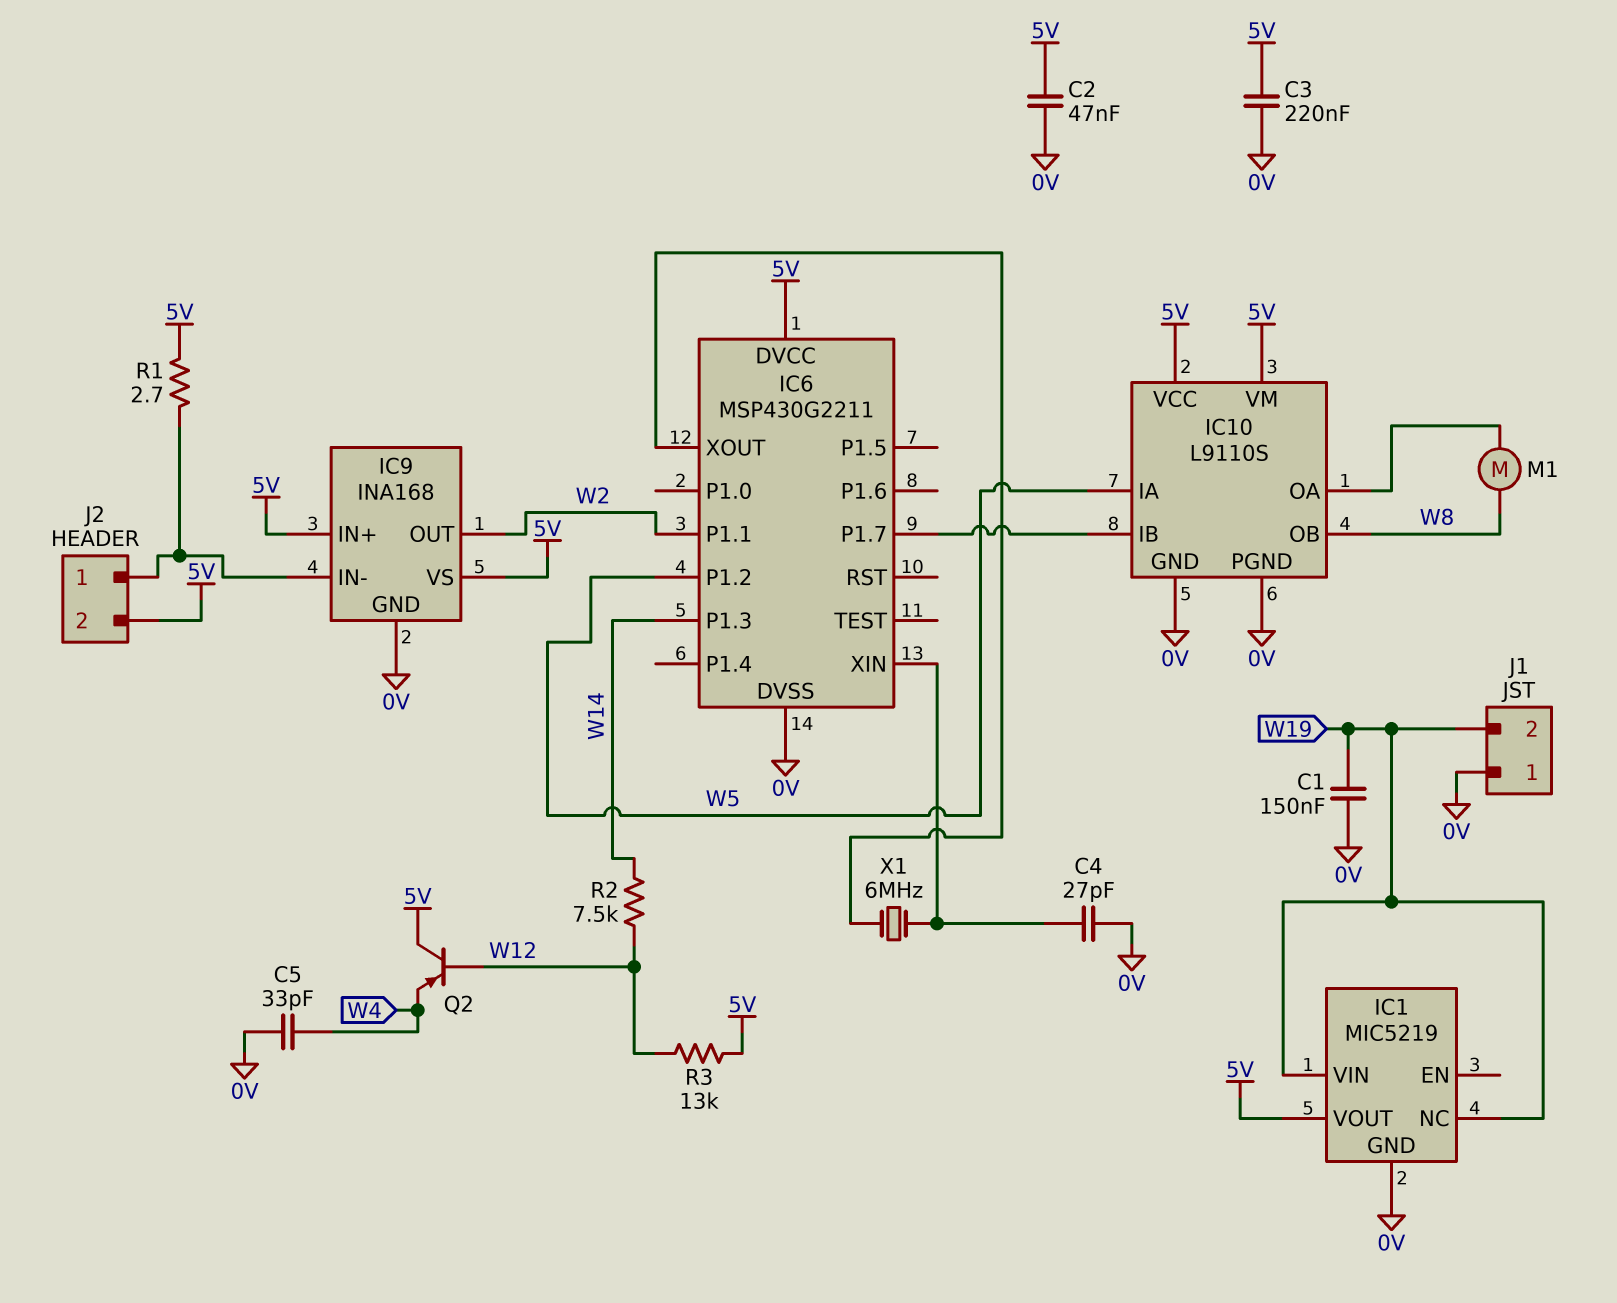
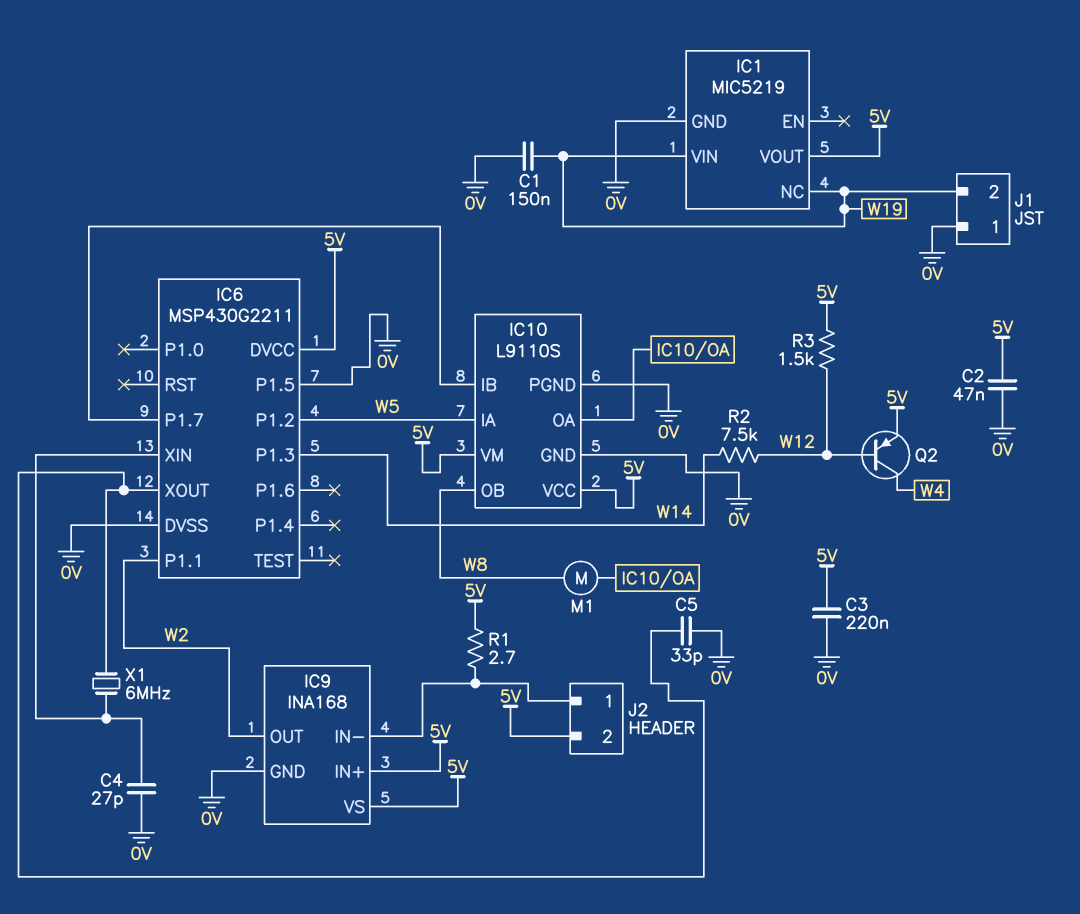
C5: 33pF (0V, W4) -> 33pF (0V, IC6/XOUT)
IC6 pin P1.5: none -> 0V
Q2: PNP (B W12, C 5V, E W4) -> PNP (B W12, C W4, E 5V)
R3: 13k (5V, W12) -> 1.5k (5V, W12)

